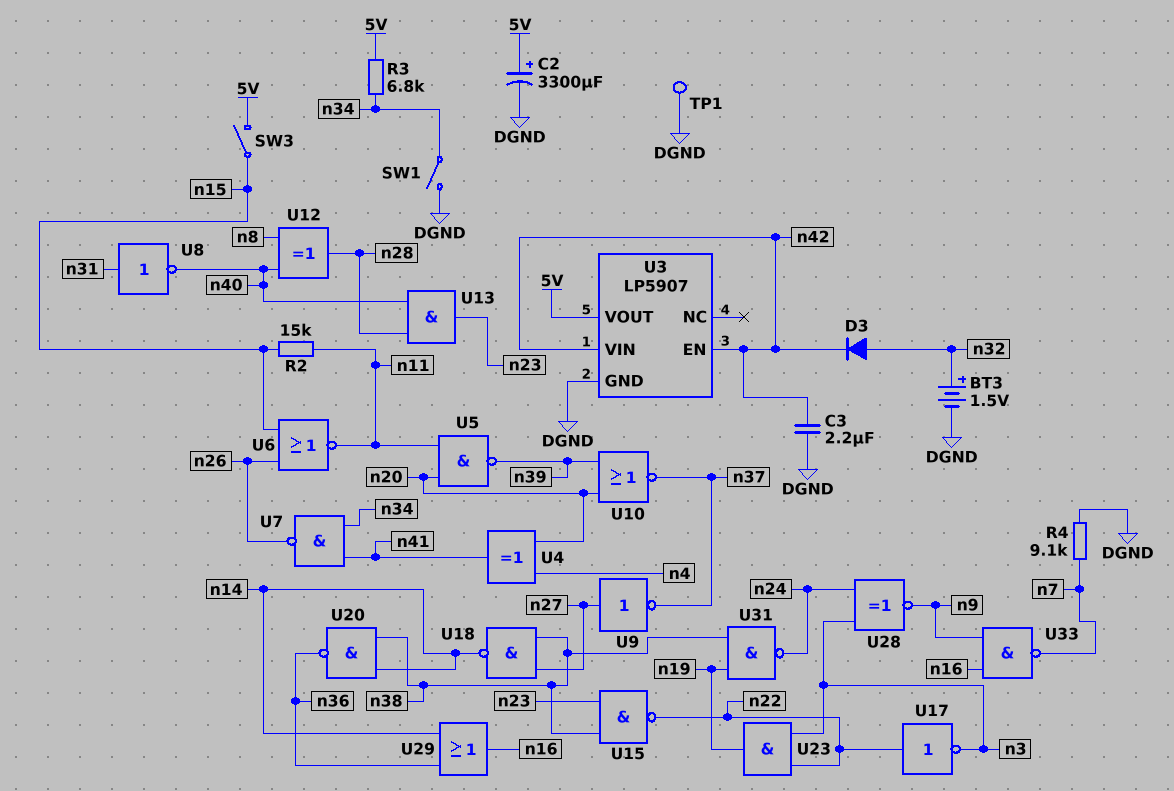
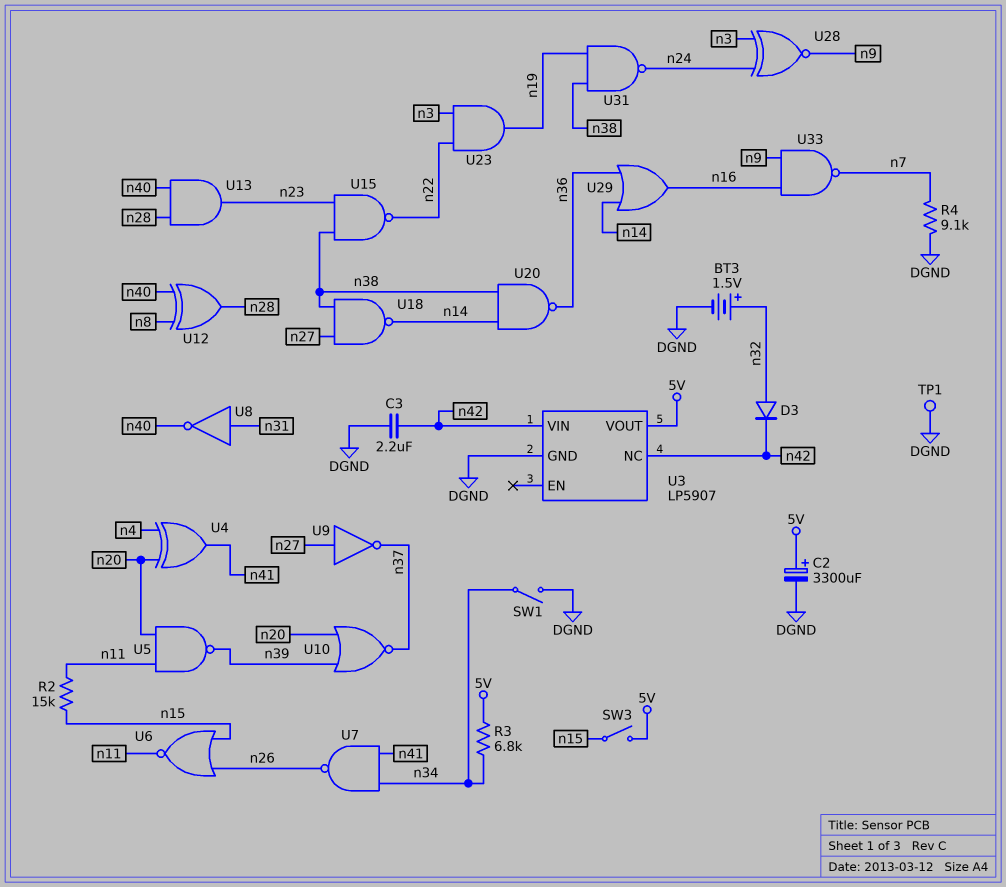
U3 pin EN: n42 -> none
U3 pin NC: none -> n42
U17: NOT (in n22, out n3) -> none

